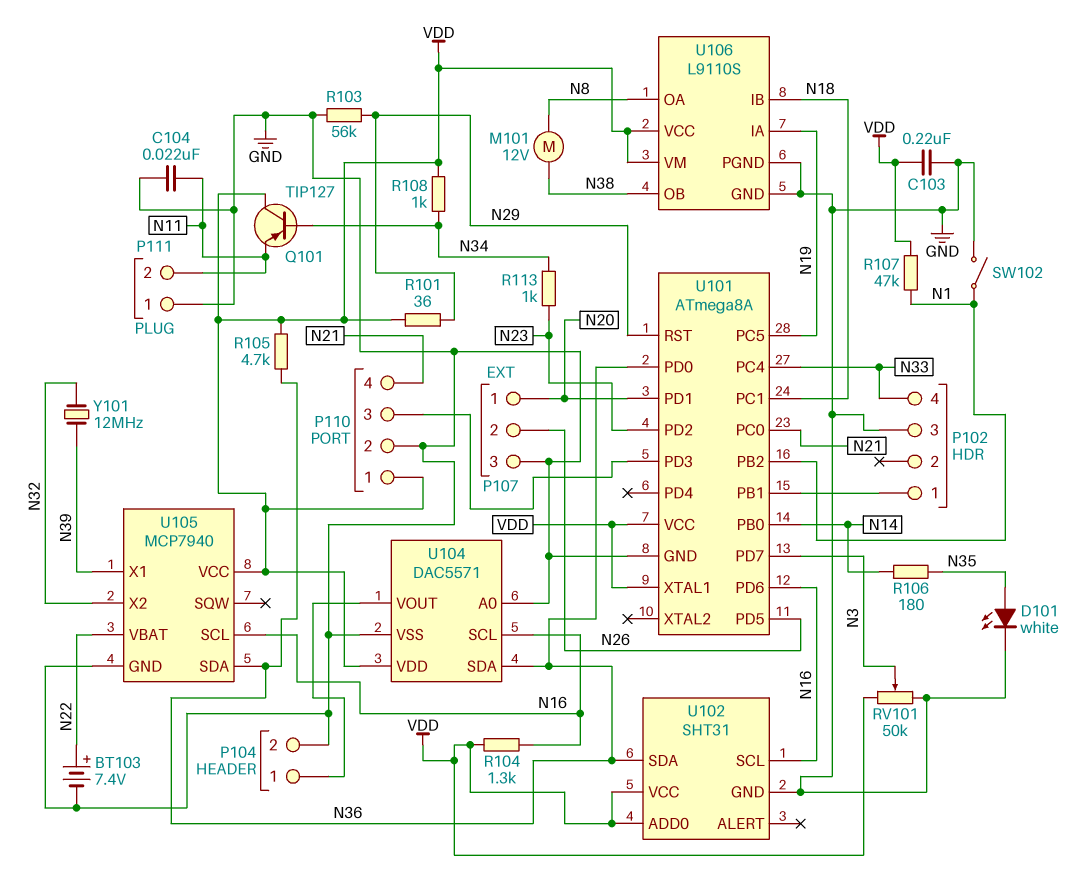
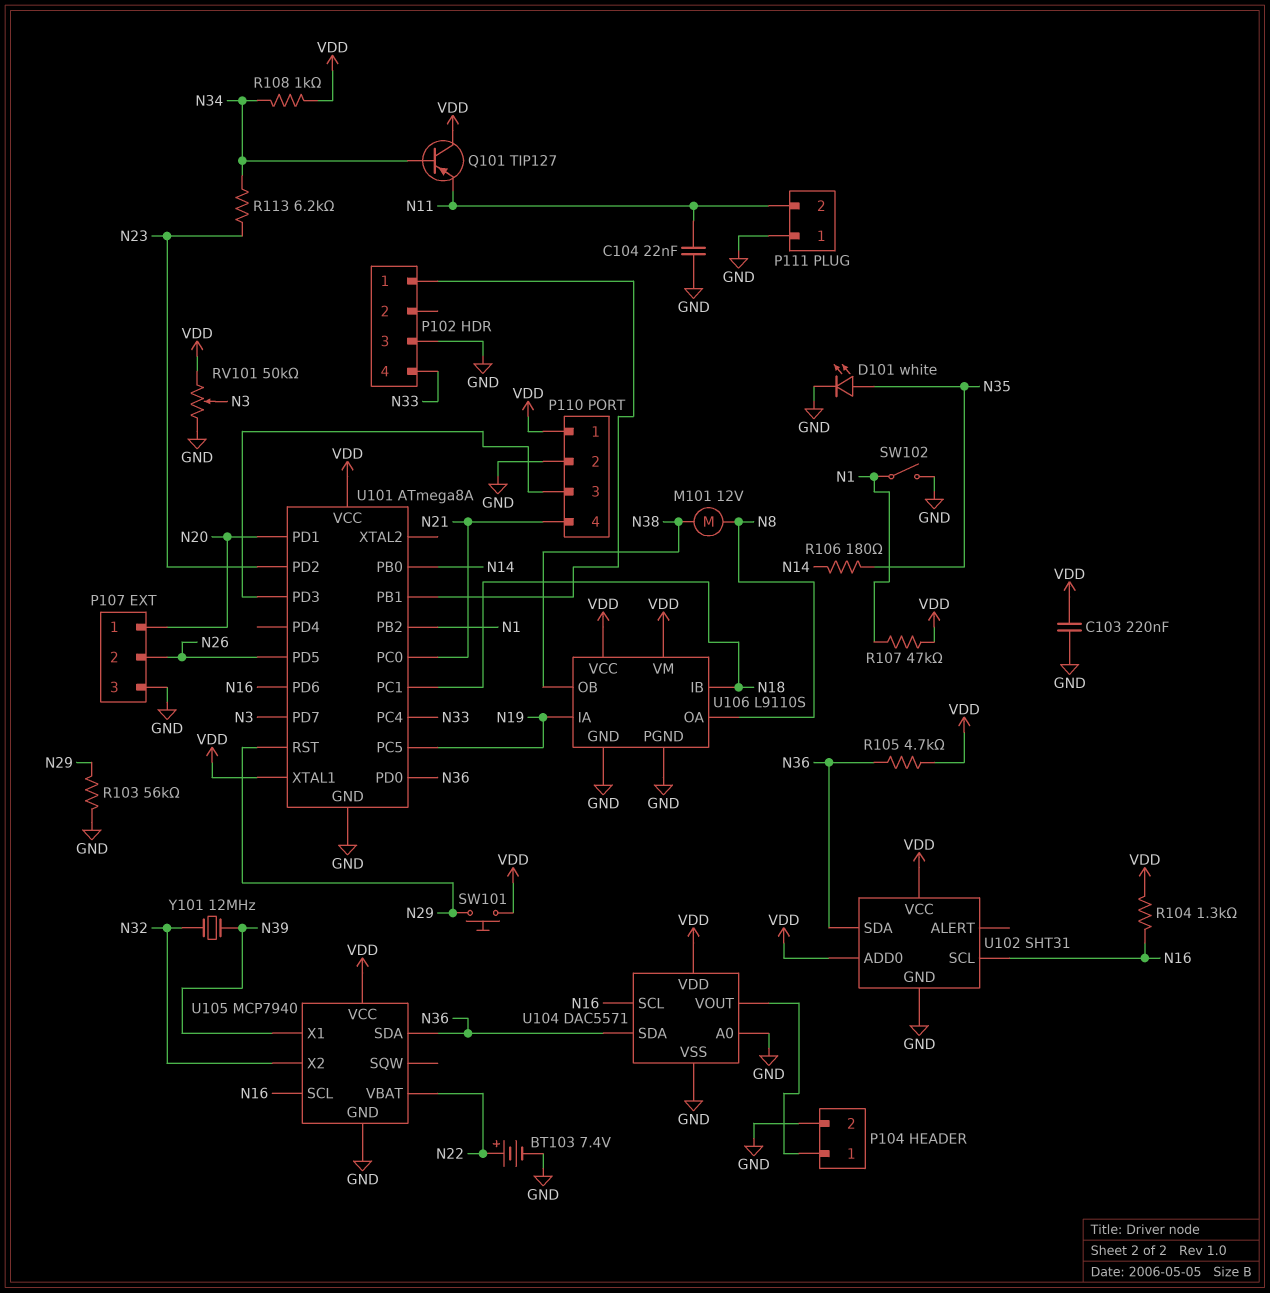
R101: 36 (N29, VDD) -> none
R113: 1k (N23, N34) -> 6.2k (N23, N34)
SW101: none -> button (N29, VDD)

